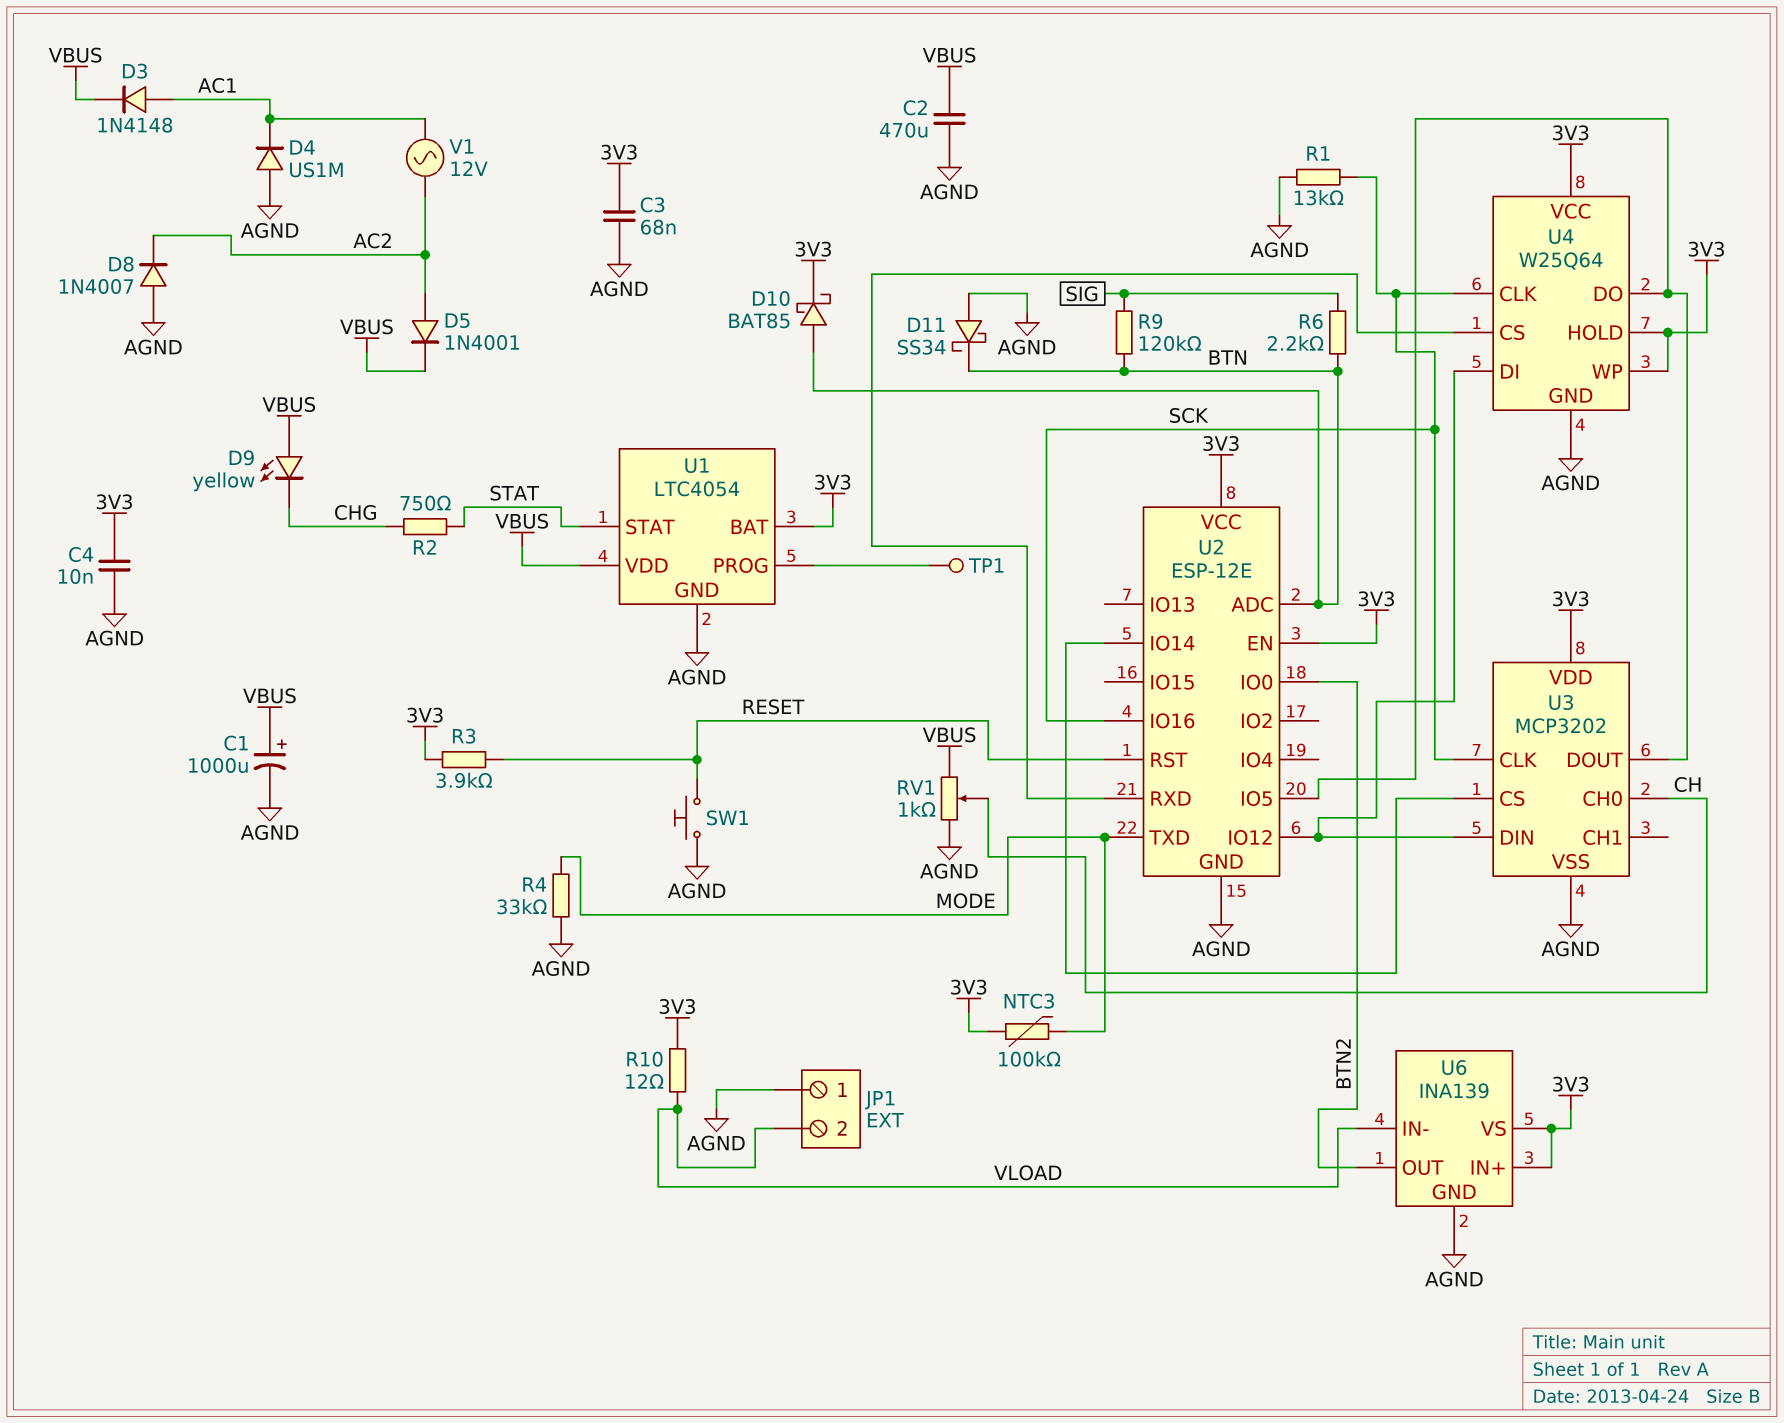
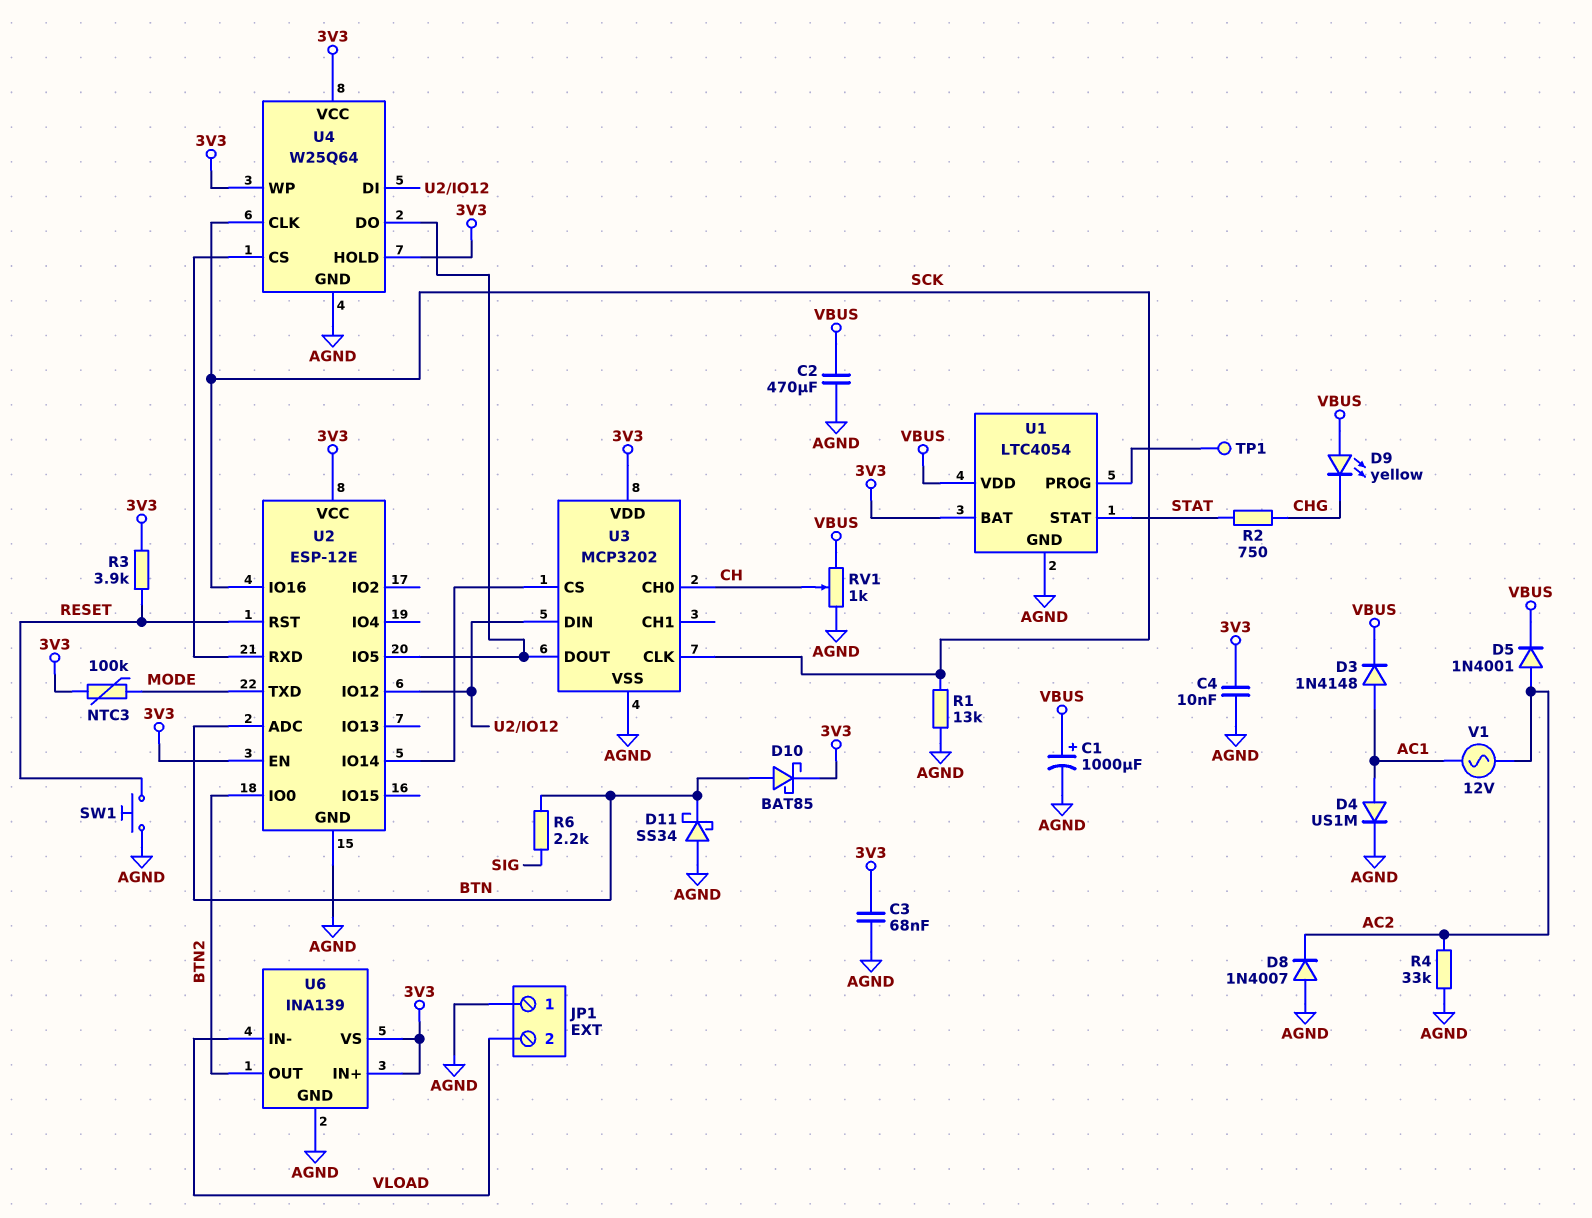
D4: diode US1M (A AGND, K AC1) -> diode US1M (A AC1, K AGND)
R4: 33k (AGND, MODE) -> 33k (AC2, AGND)
R9: 120k (BTN, SIG) -> none
R10: 12 (3V3, VLOAD) -> none

